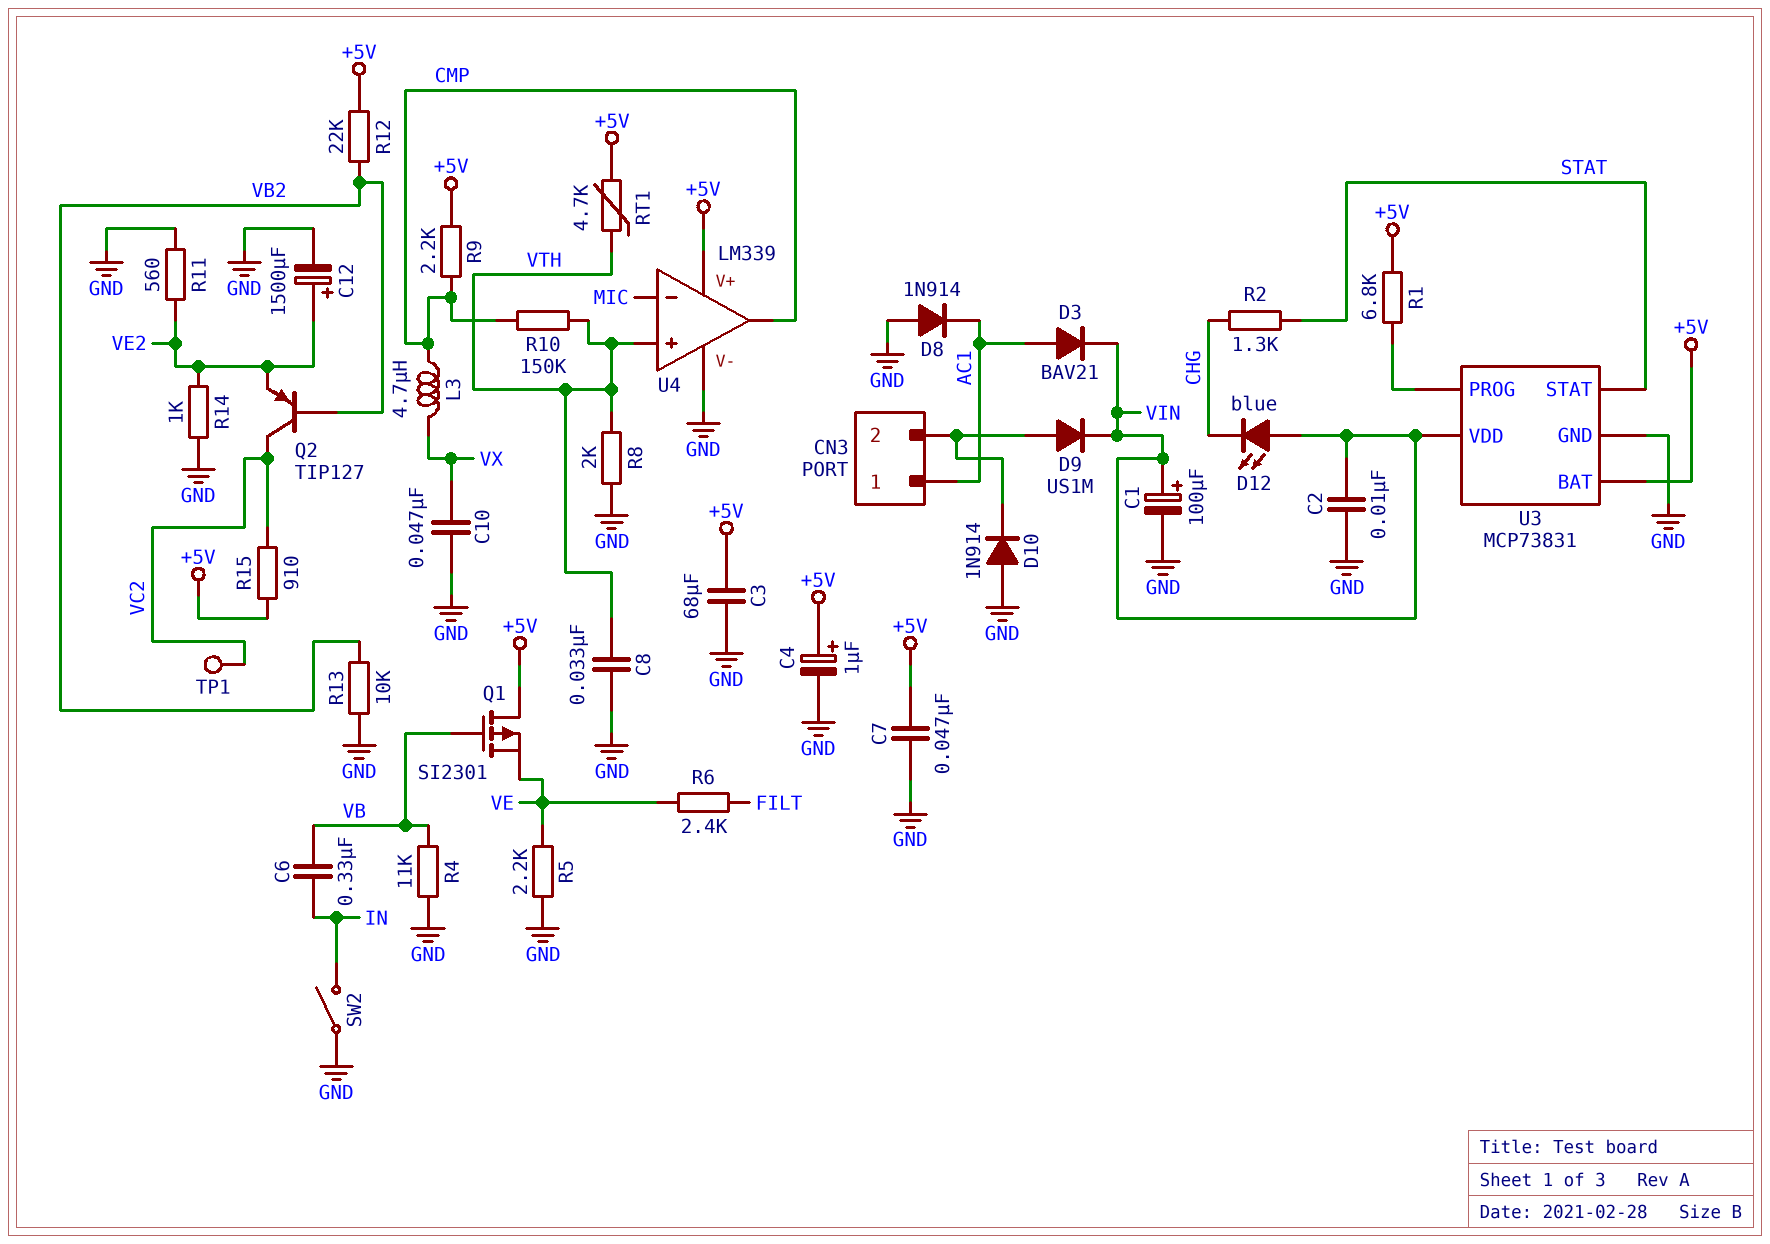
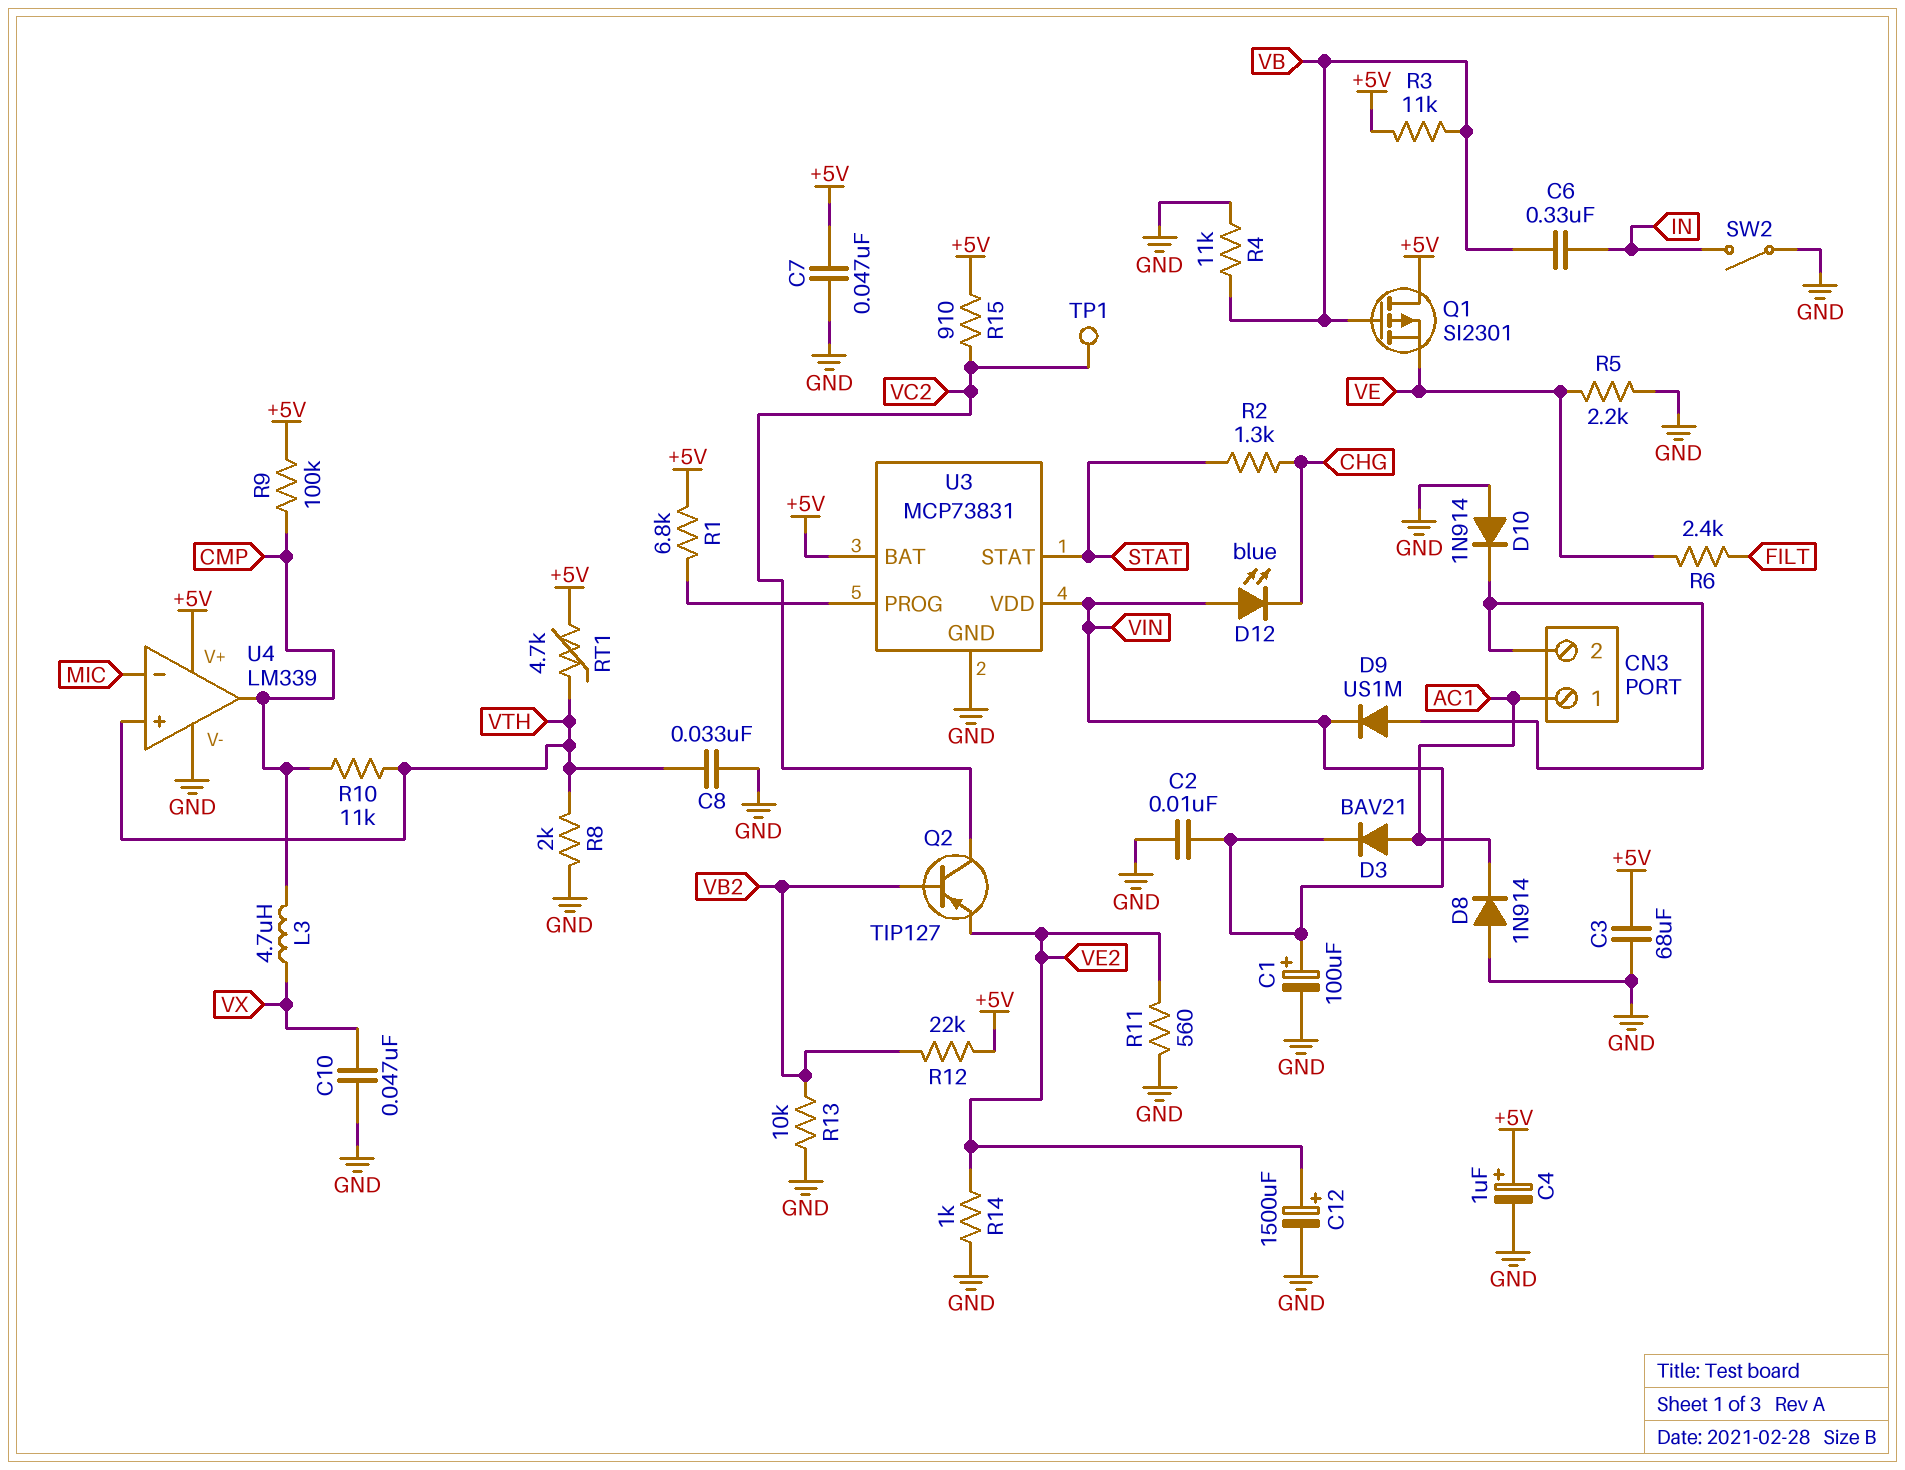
R3: none -> 11k (+5V, VB)
R9: 2.2k (+5V, CMP) -> 100k (+5V, CMP)
R10: 150k (CMP, VTH) -> 11k (CMP, VTH)

